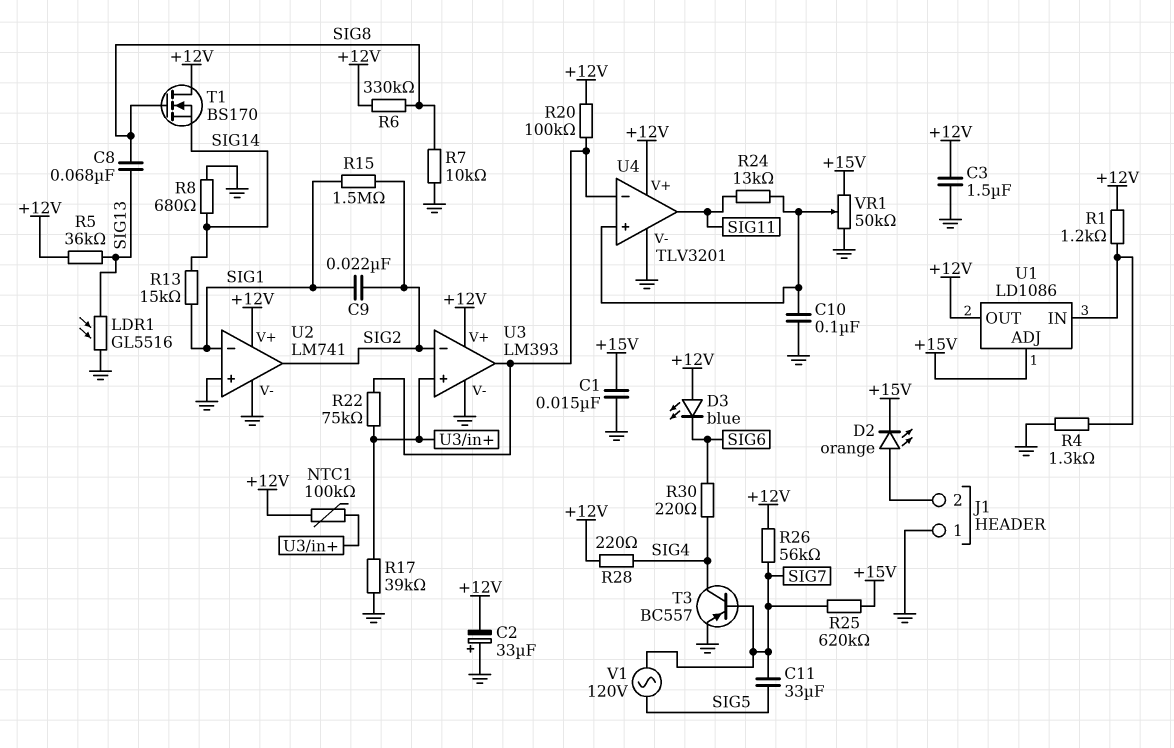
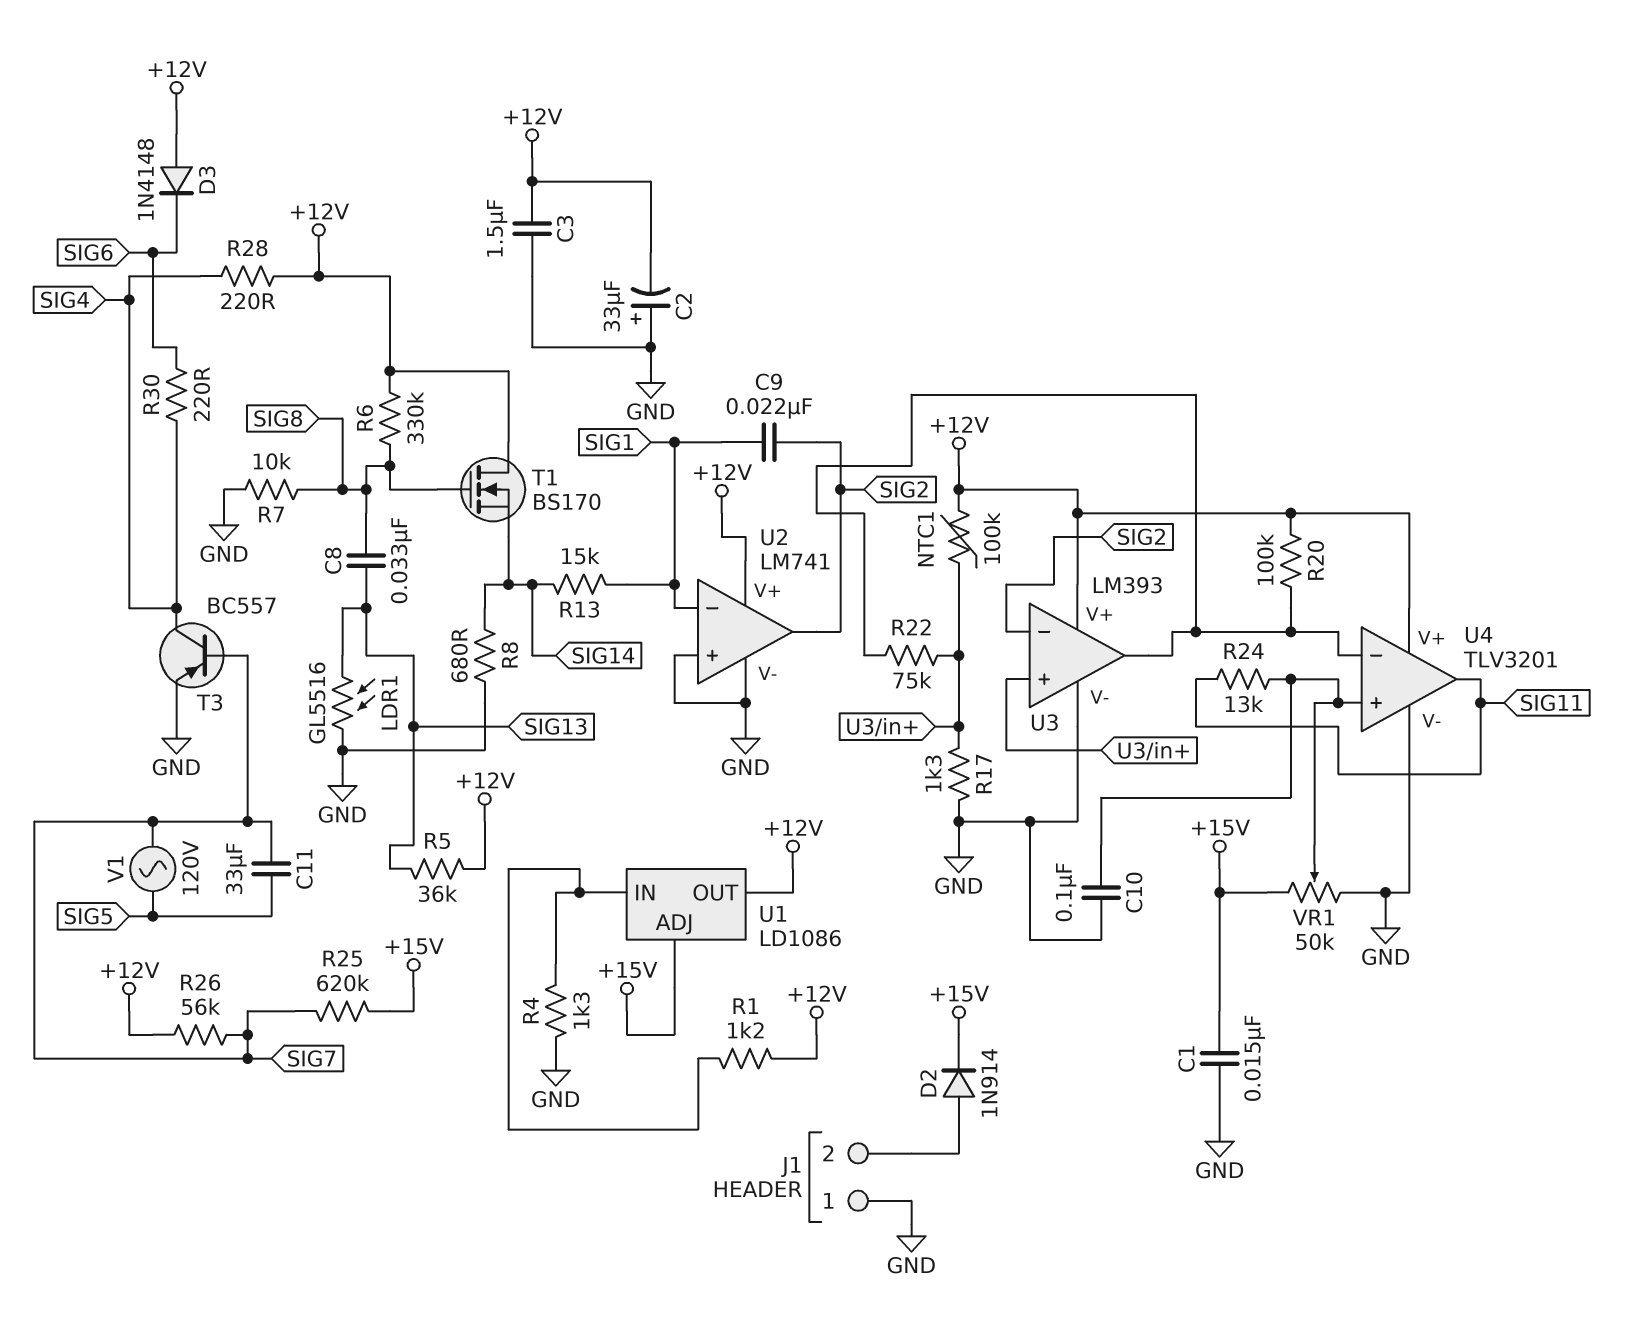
C8: 68nF (SIG8, SIG13) -> 33nF (SIG8, SIG13)
D2: LED orange (A J1/2, K +15V) -> diode 1N914 (A J1/2, K +15V)
D3: LED blue (A +12V, K SIG6) -> diode 1N4148 (A +12V, K SIG6)
R15: 1.5M (SIG1, SIG2) -> none
R17: 39k (GND, U3/in+) -> 1.3k (GND, U3/in+)

